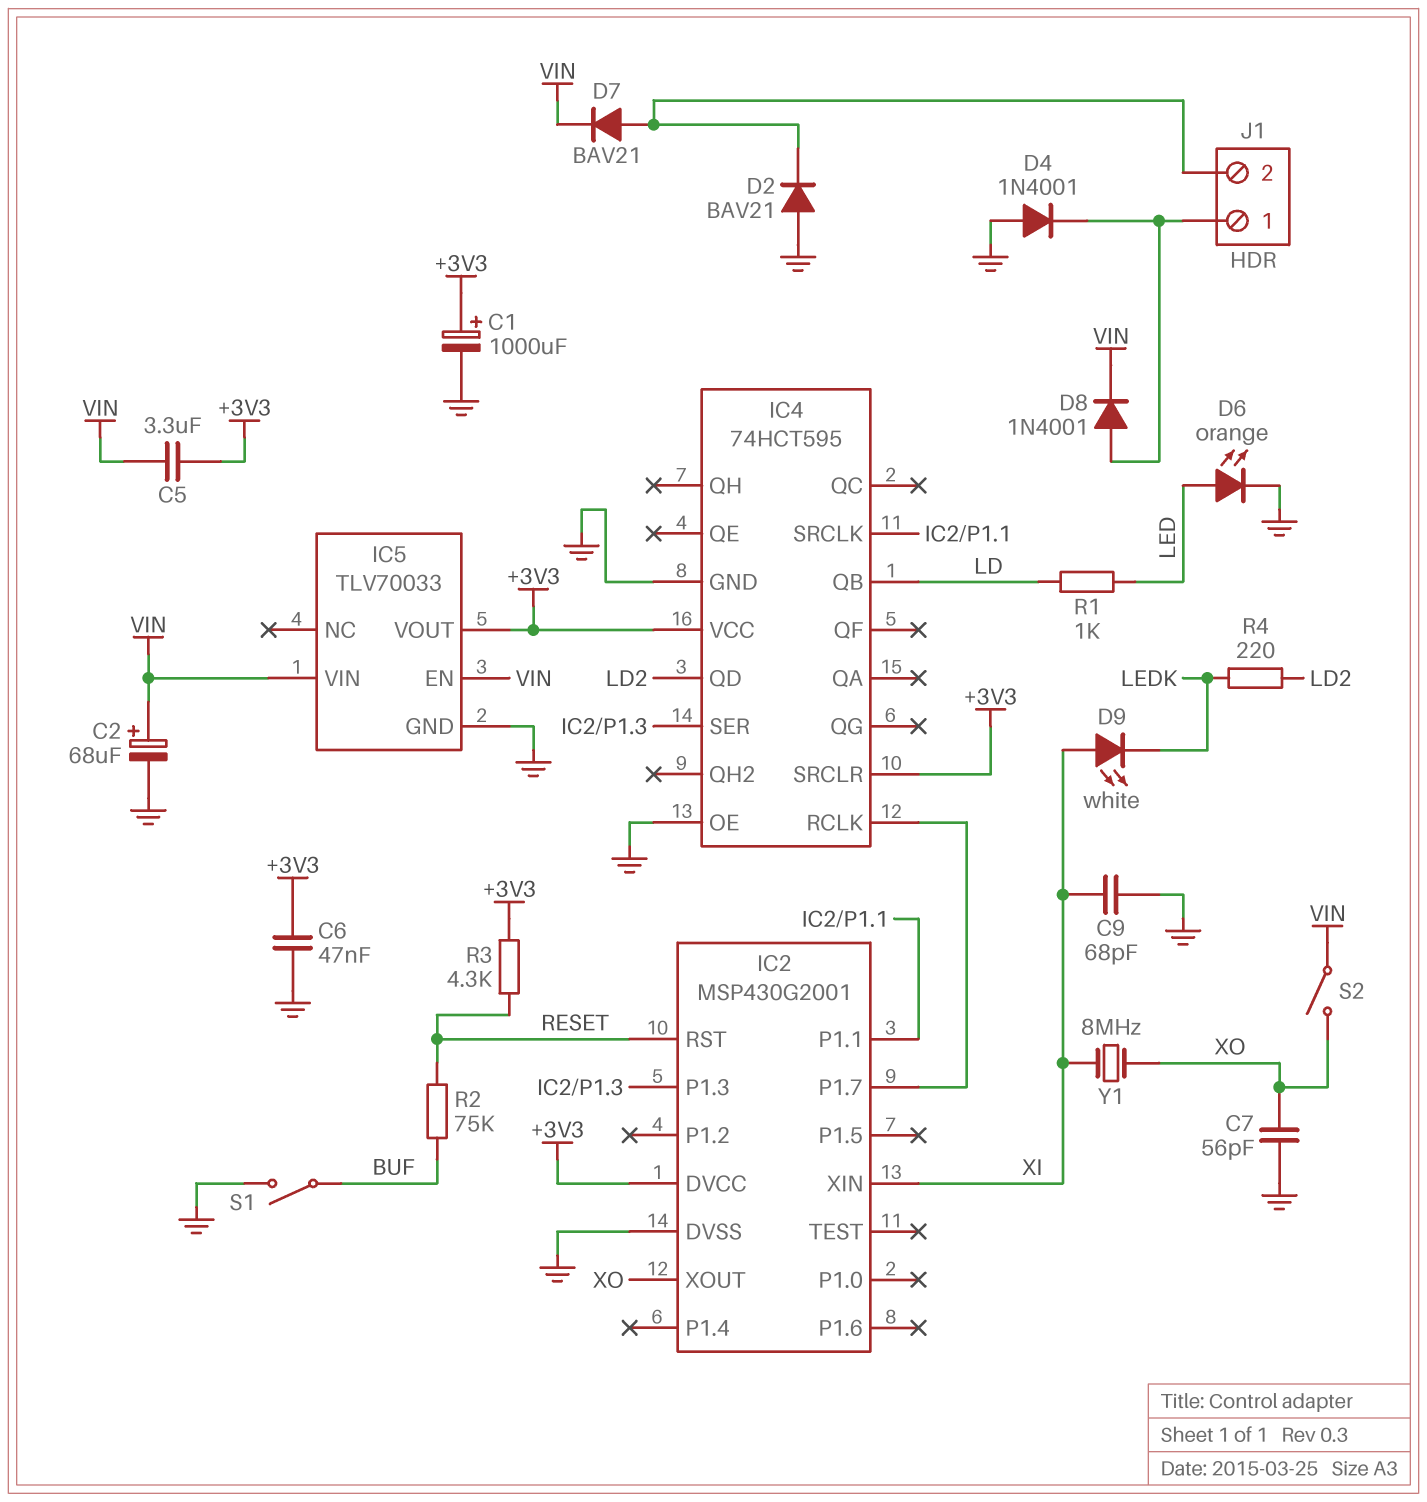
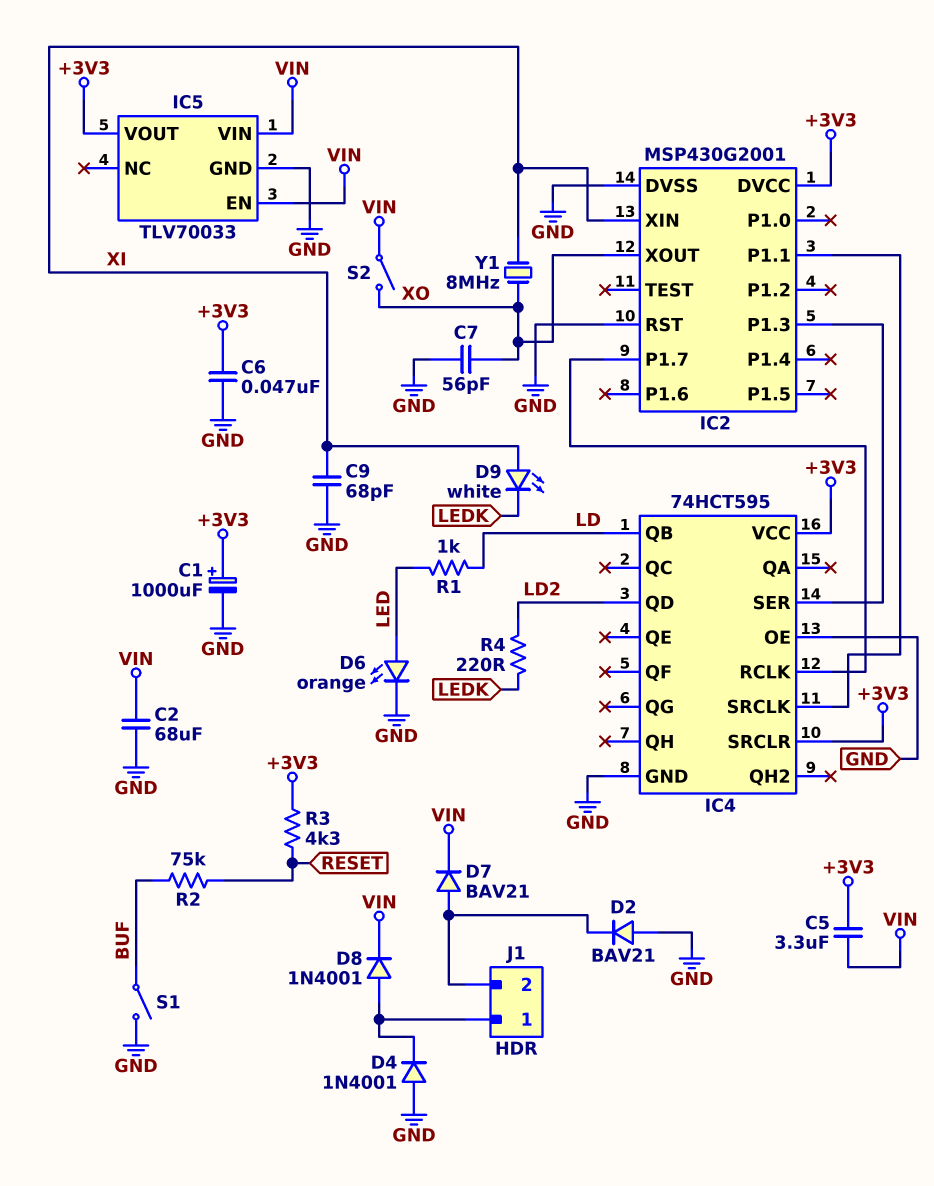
C2: 68uF (plus VIN, minus GND) -> 68uF (GND, VIN)
IC2 pin RST: RESET -> GND

